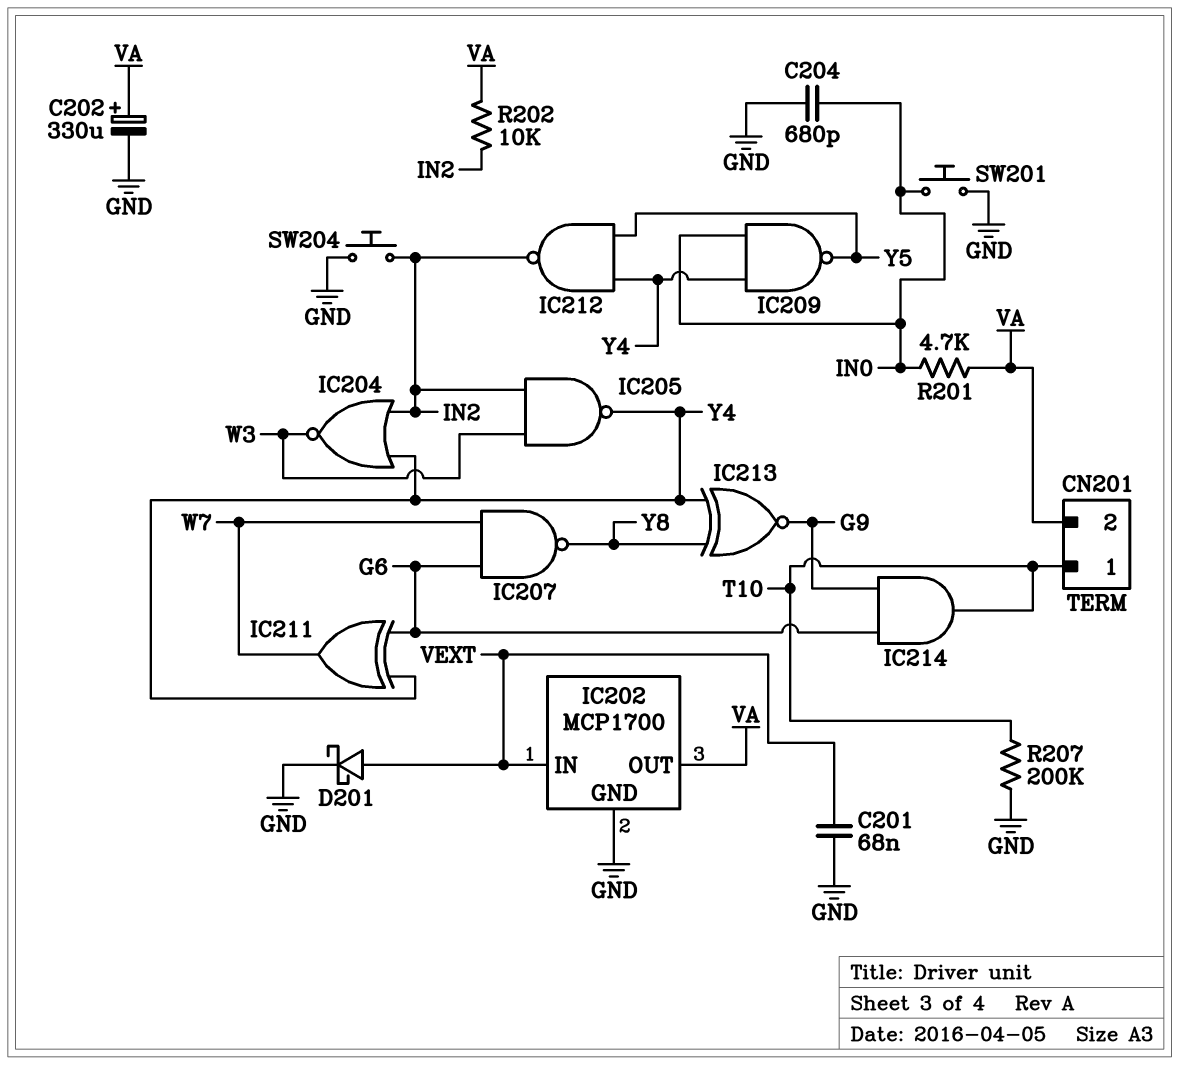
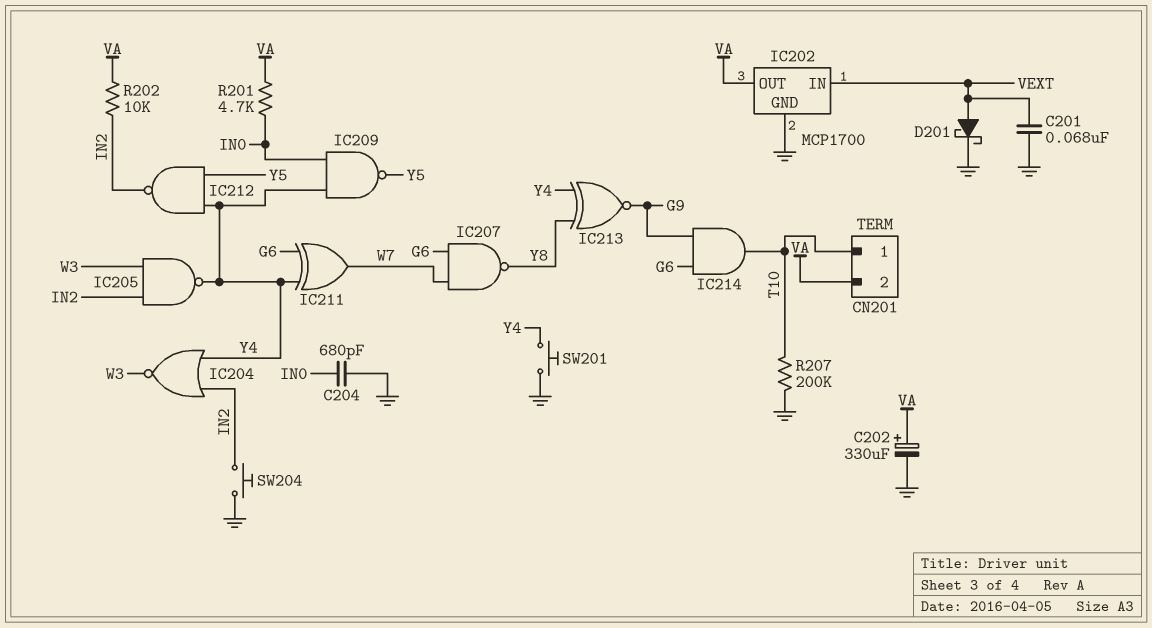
SW201: button (GND, IN0) -> button (GND, Y4)

